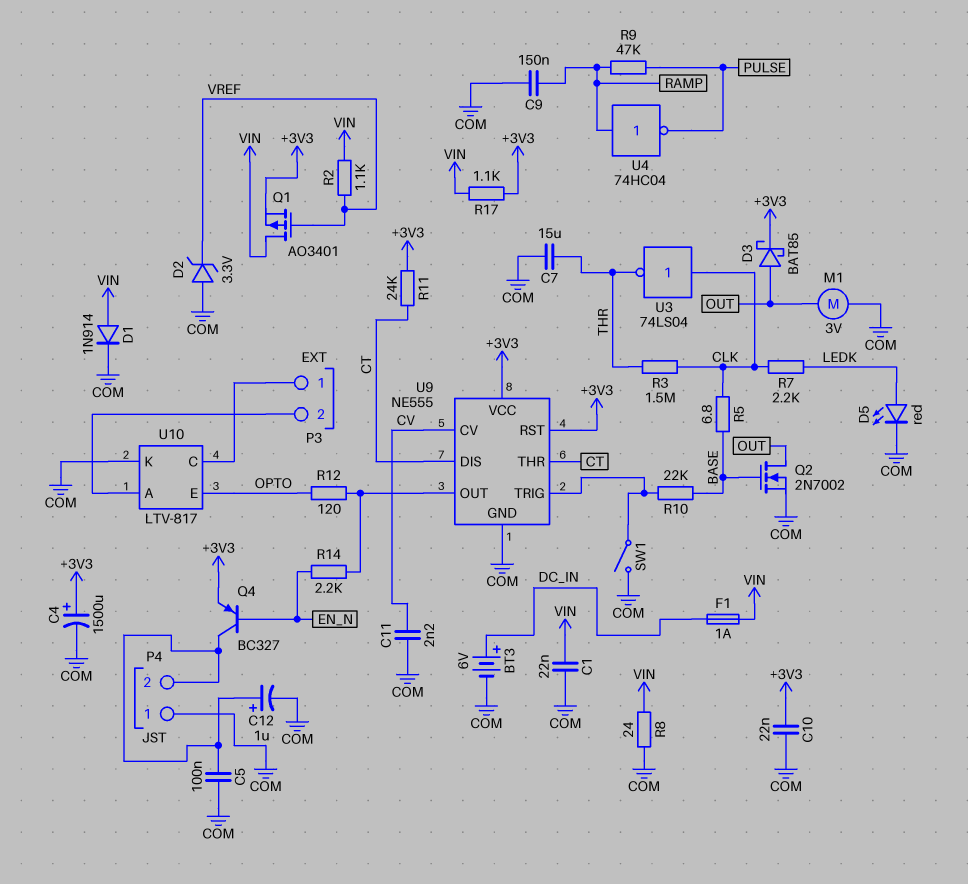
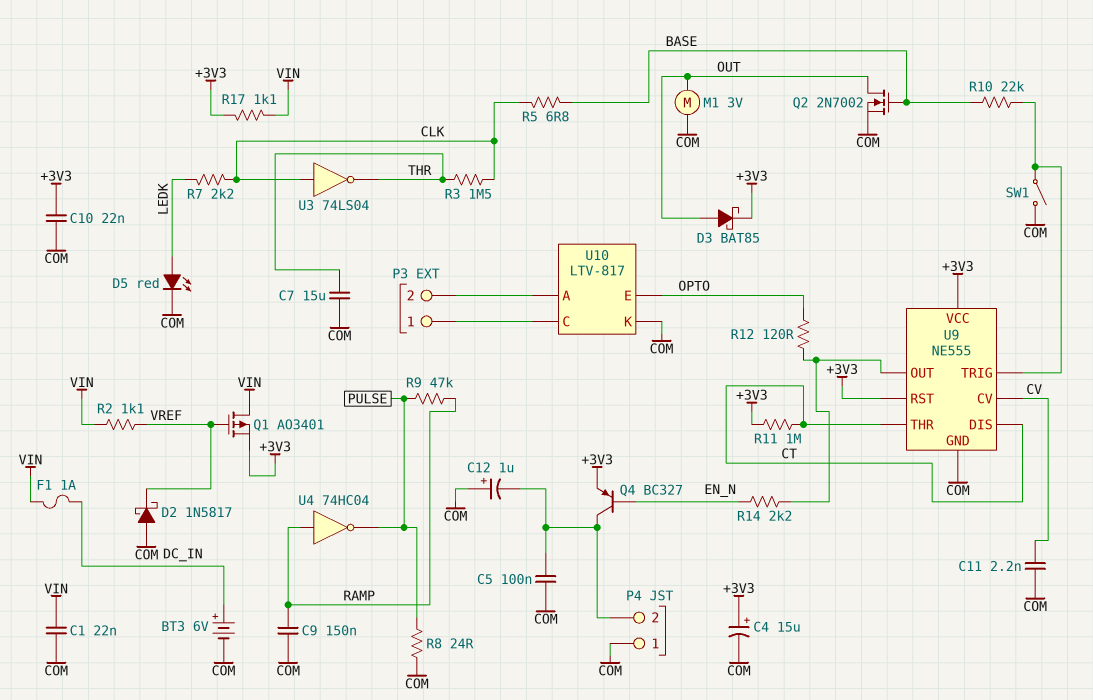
C4: 1500uF (plus +3V3, minus COM) -> 15uF (plus +3V3, minus COM)
C12: 1uF (plus P4/2, minus COM) -> 1uF (plus COM, minus P4/2)
D1: diode 1N914 (A VIN, K COM) -> none
D2: zener 3.3V (A COM, K VREF) -> schottky 1N5817 (A COM, K VREF)
R8: 24 (COM, VIN) -> 24 (COM, PULSE)
R11: 24k (+3V3, CT) -> 1M (+3V3, CT)

